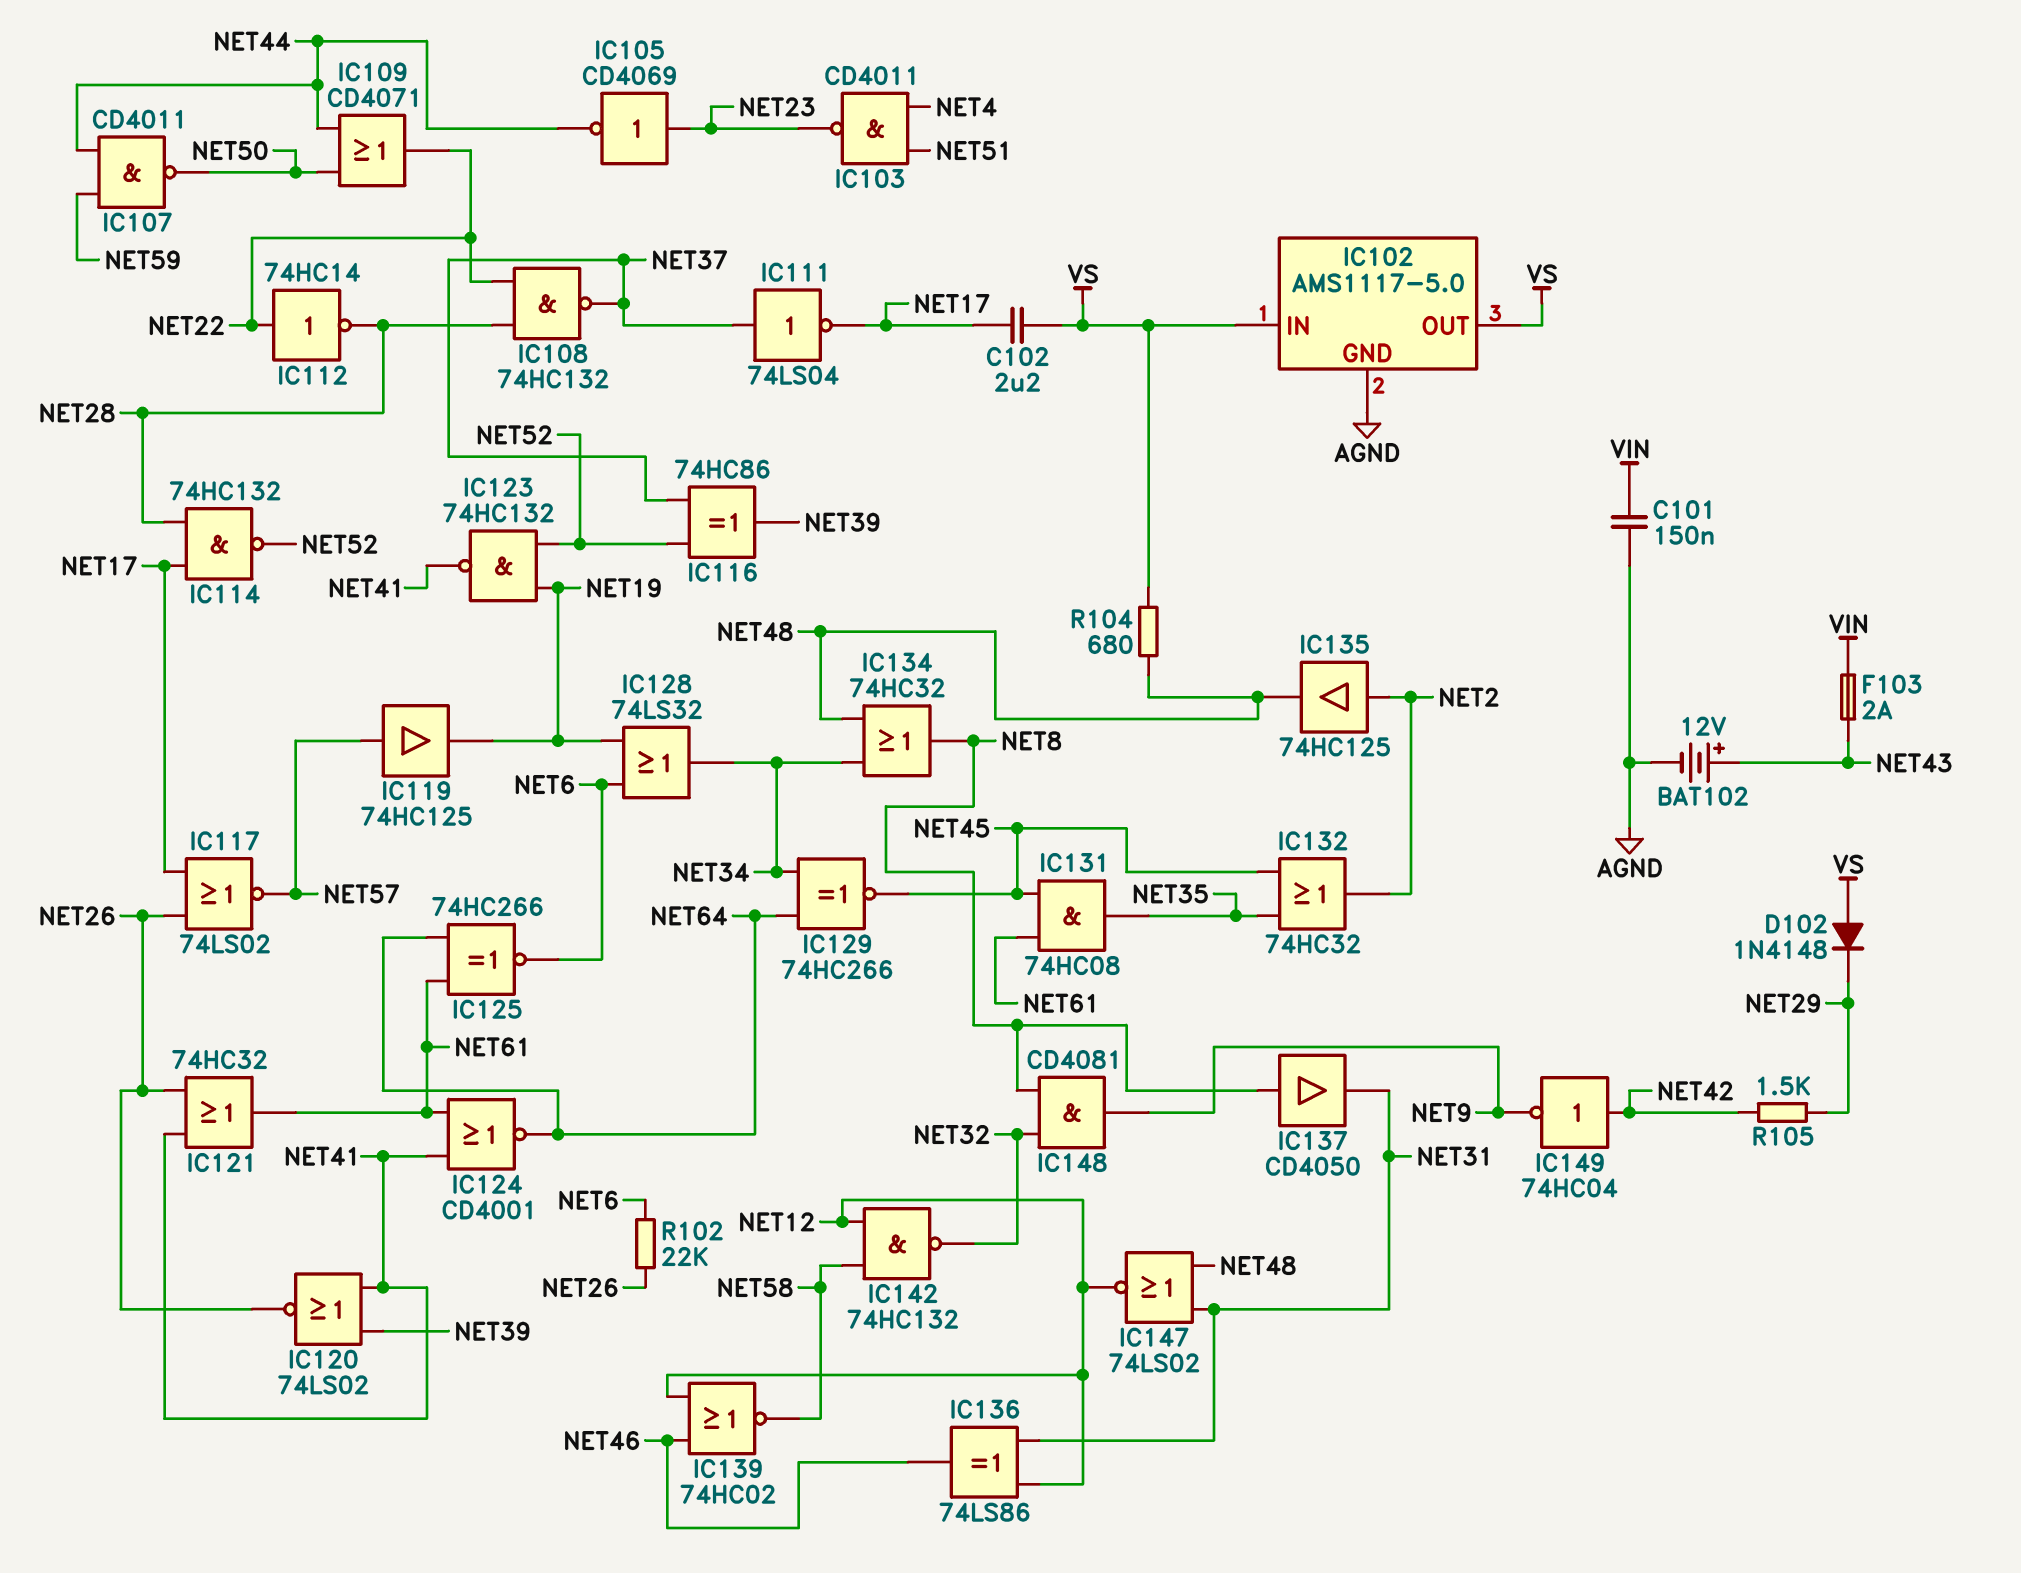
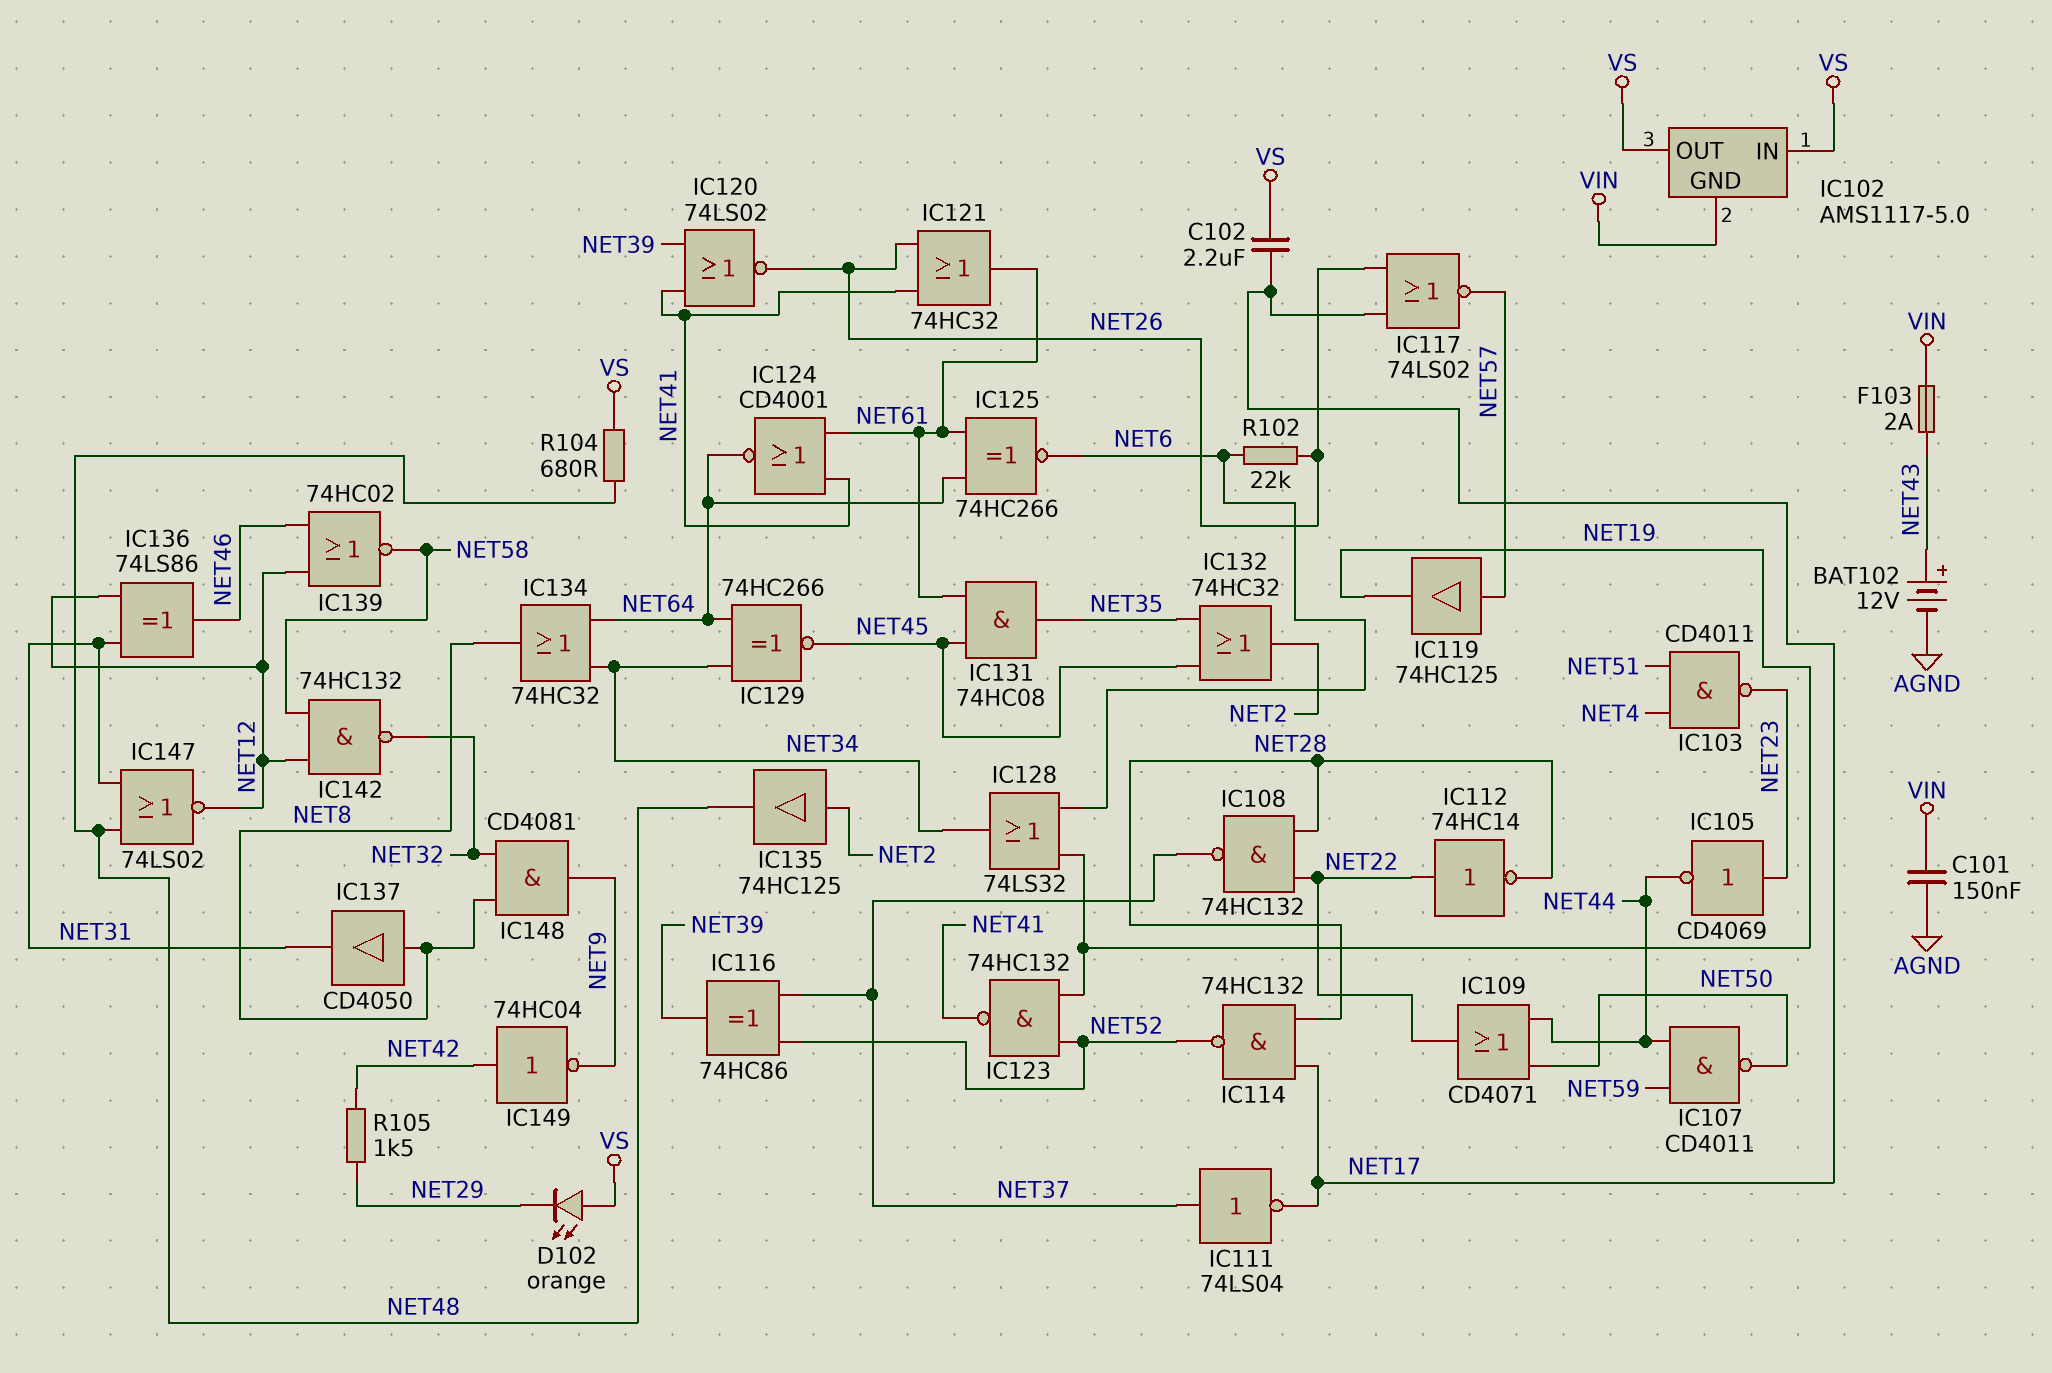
D102: diode 1N4148 (A VS, K NET29) -> LED orange (A VS, K NET29)
IC102 pin GND: AGND -> VIN
IC134: OR 74HC32 (in NET34, in NET48, out NET8) -> OR 74HC32 (in NET34, in NET64, out NET8)

